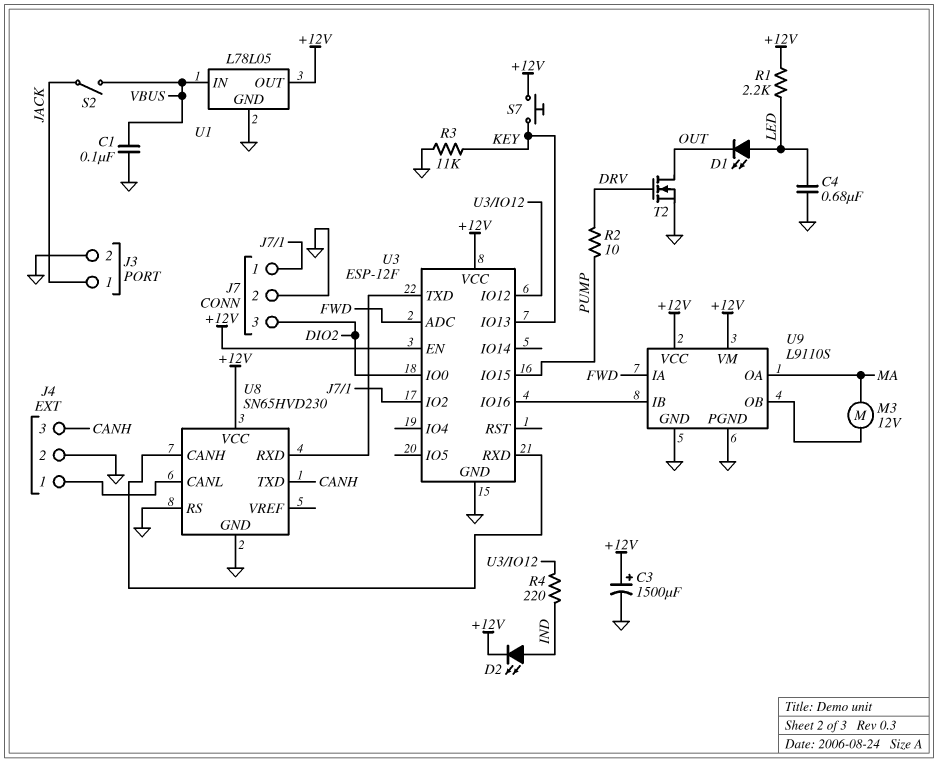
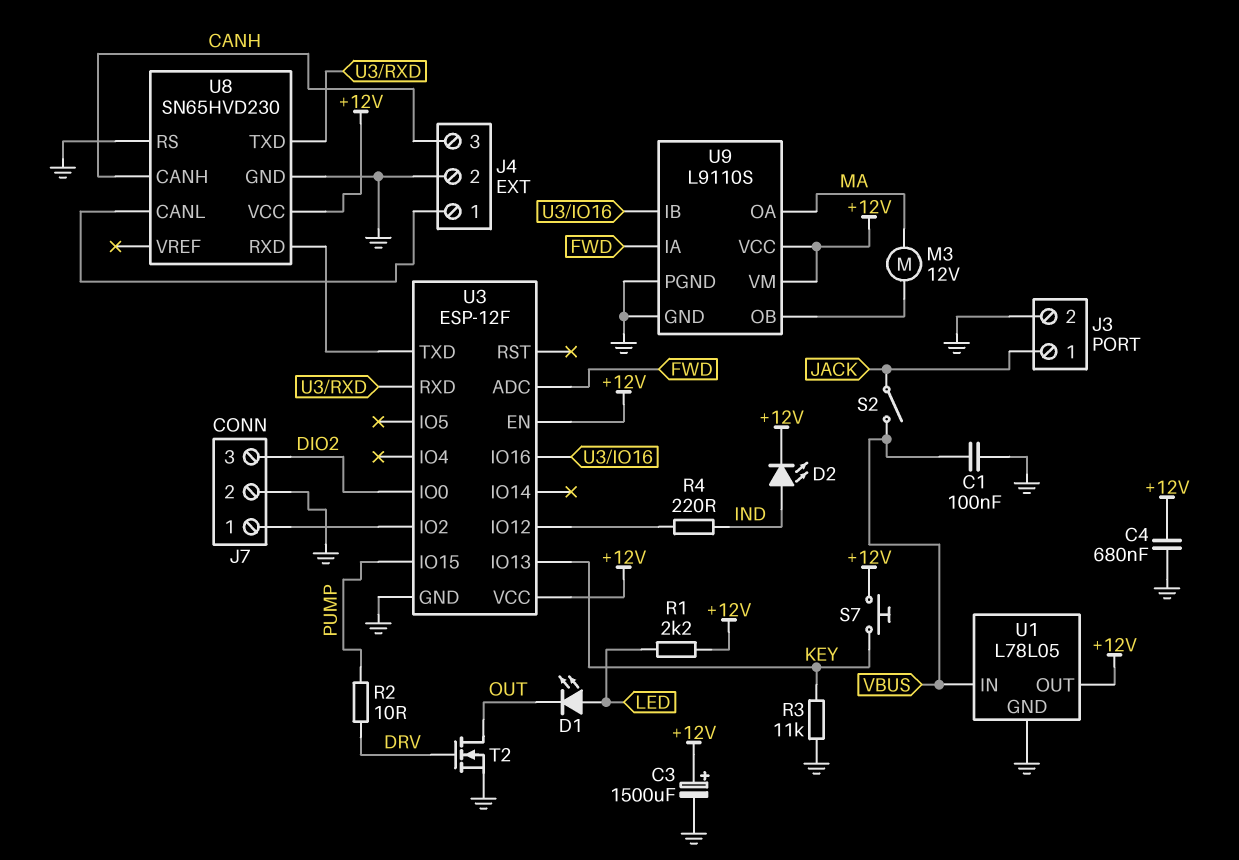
C4: 680nF (GND, LED) -> 680nF (+12V, GND)
U8 pin CANH: U3/RXD -> CANH
U8 pin TXD: CANH -> U3/RXD

